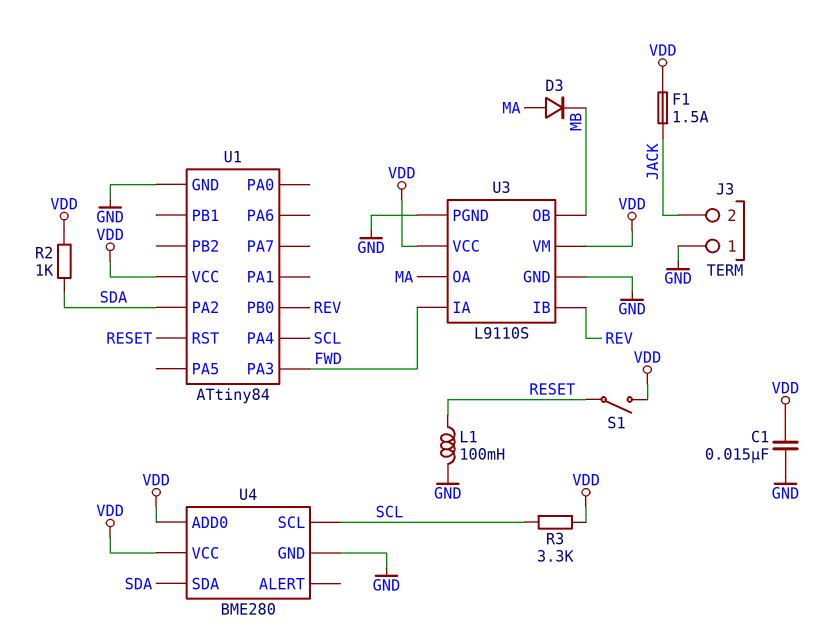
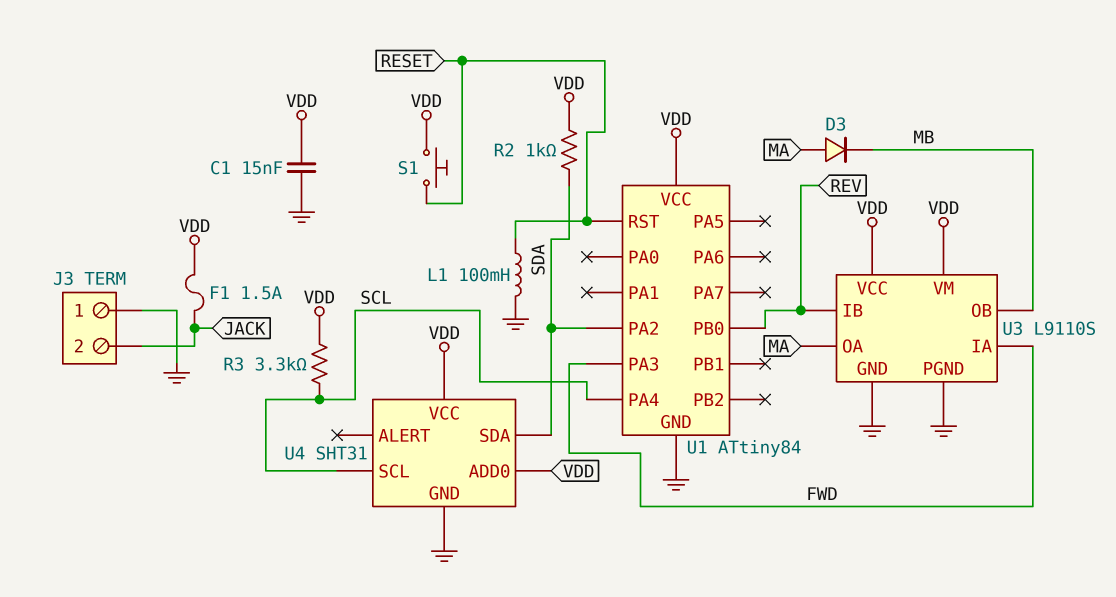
S1: switch (RESET, VDD) -> button (RESET, VDD)
U4: BME280 -> SHT31

